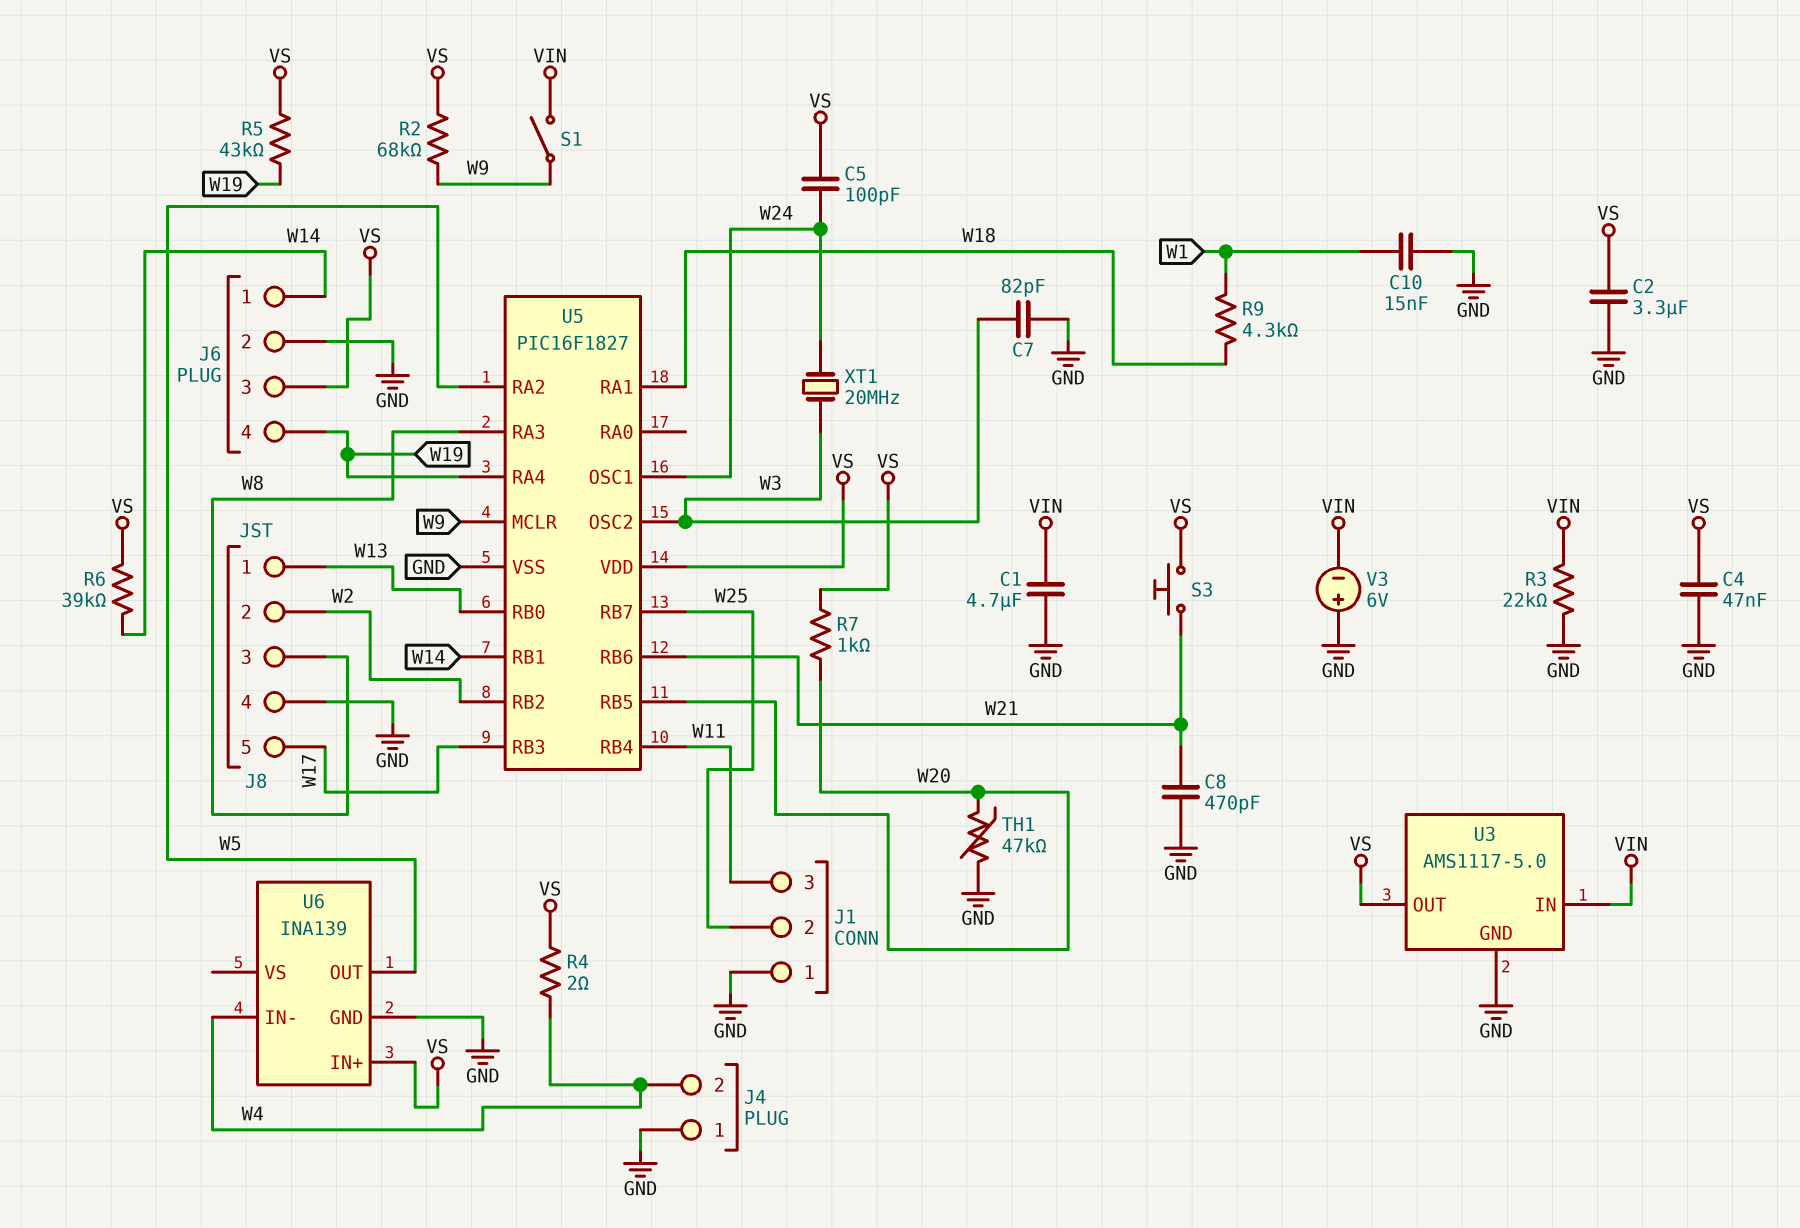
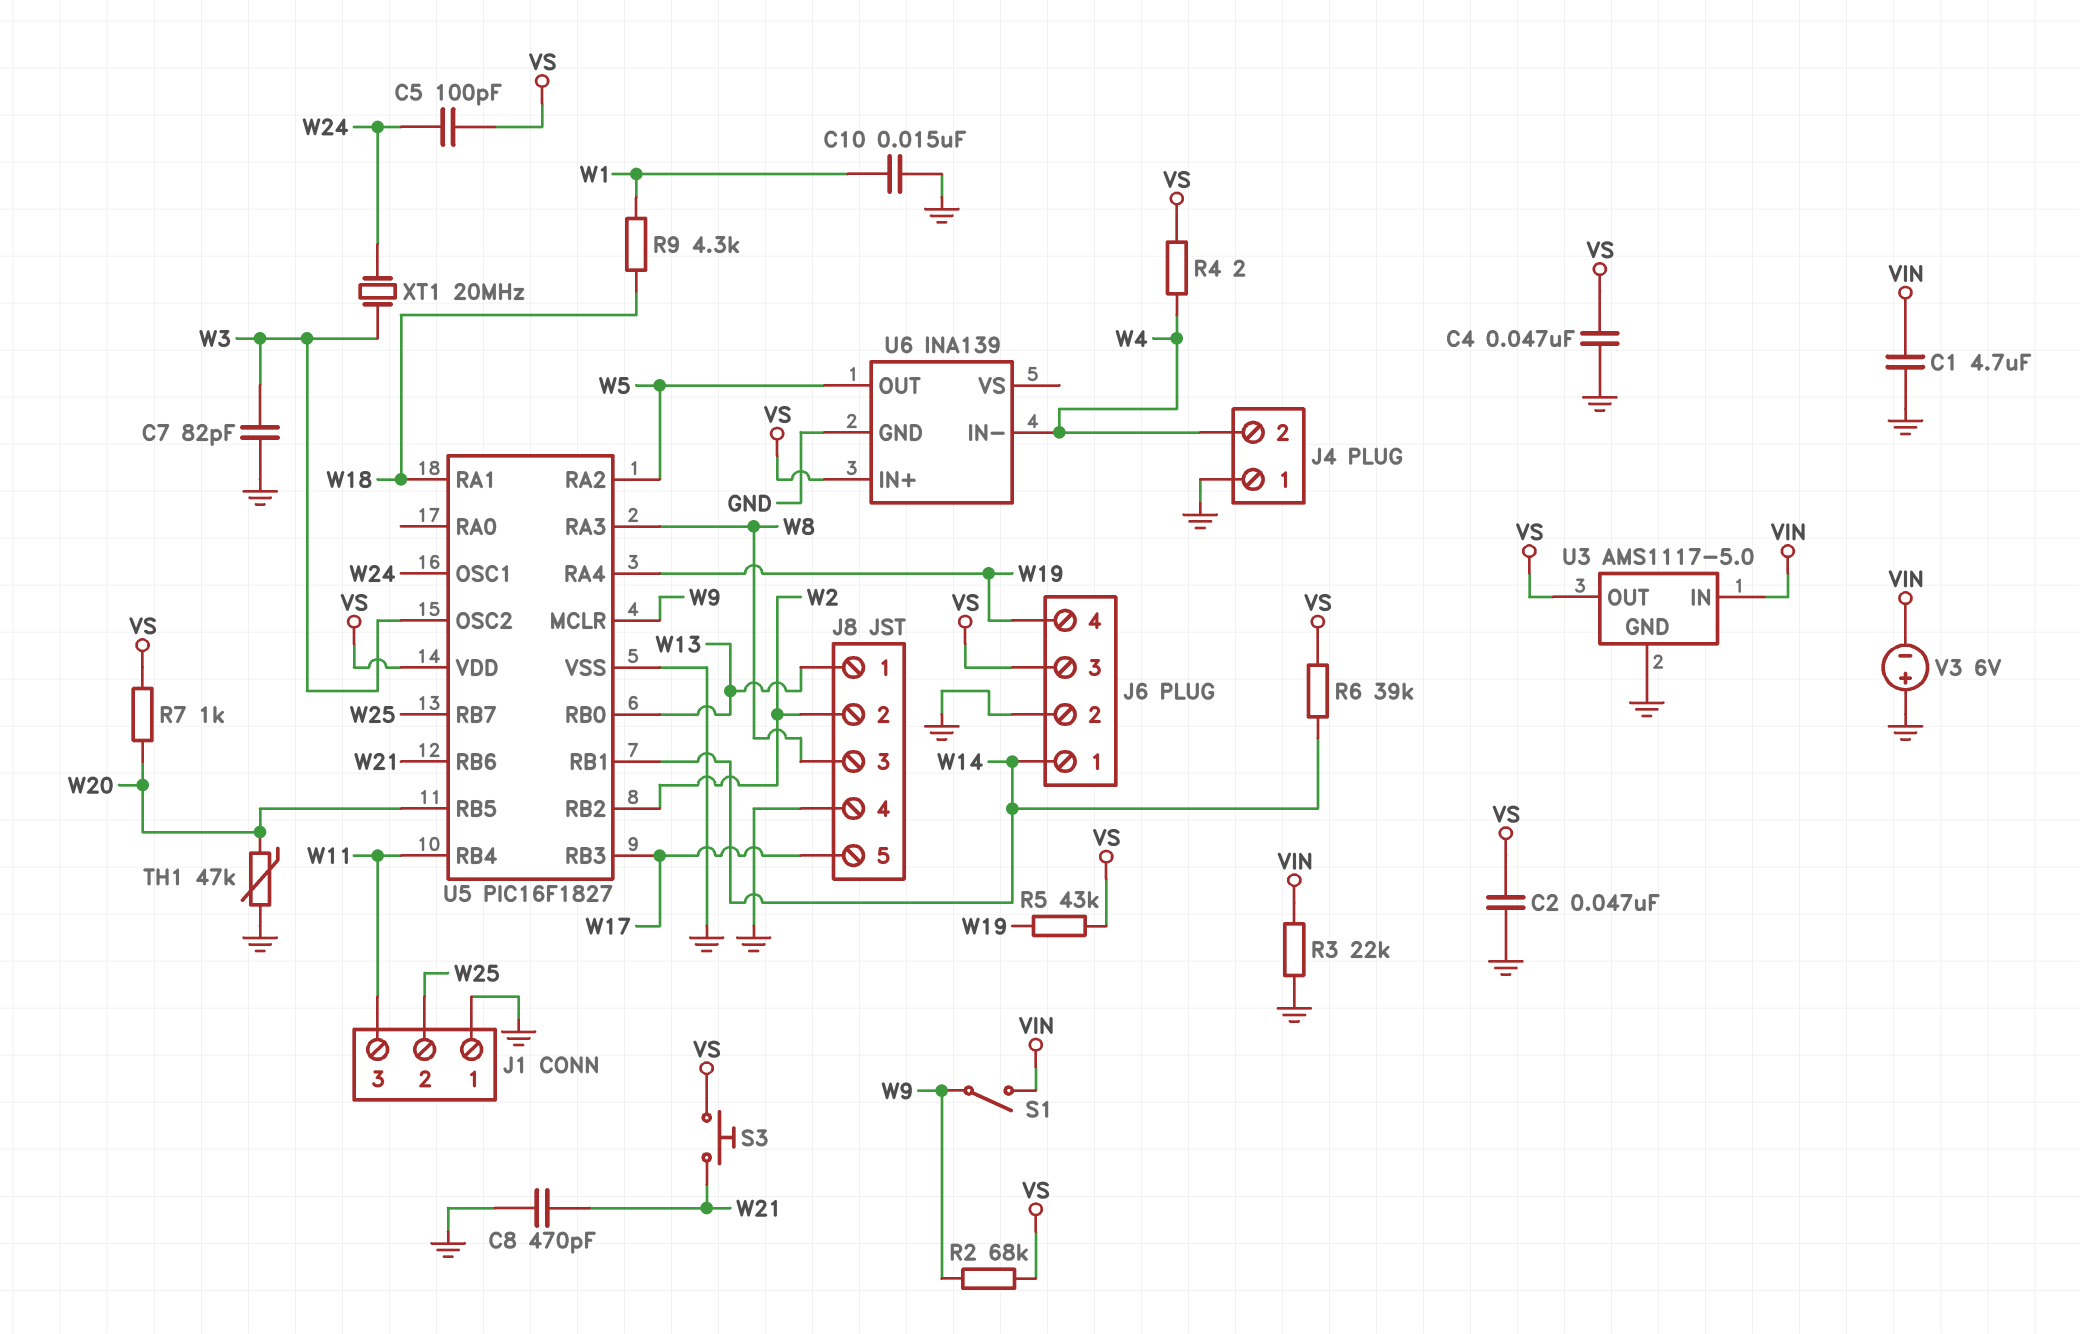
C2: 3.3uF (GND, VS) -> 47nF (GND, VS)

